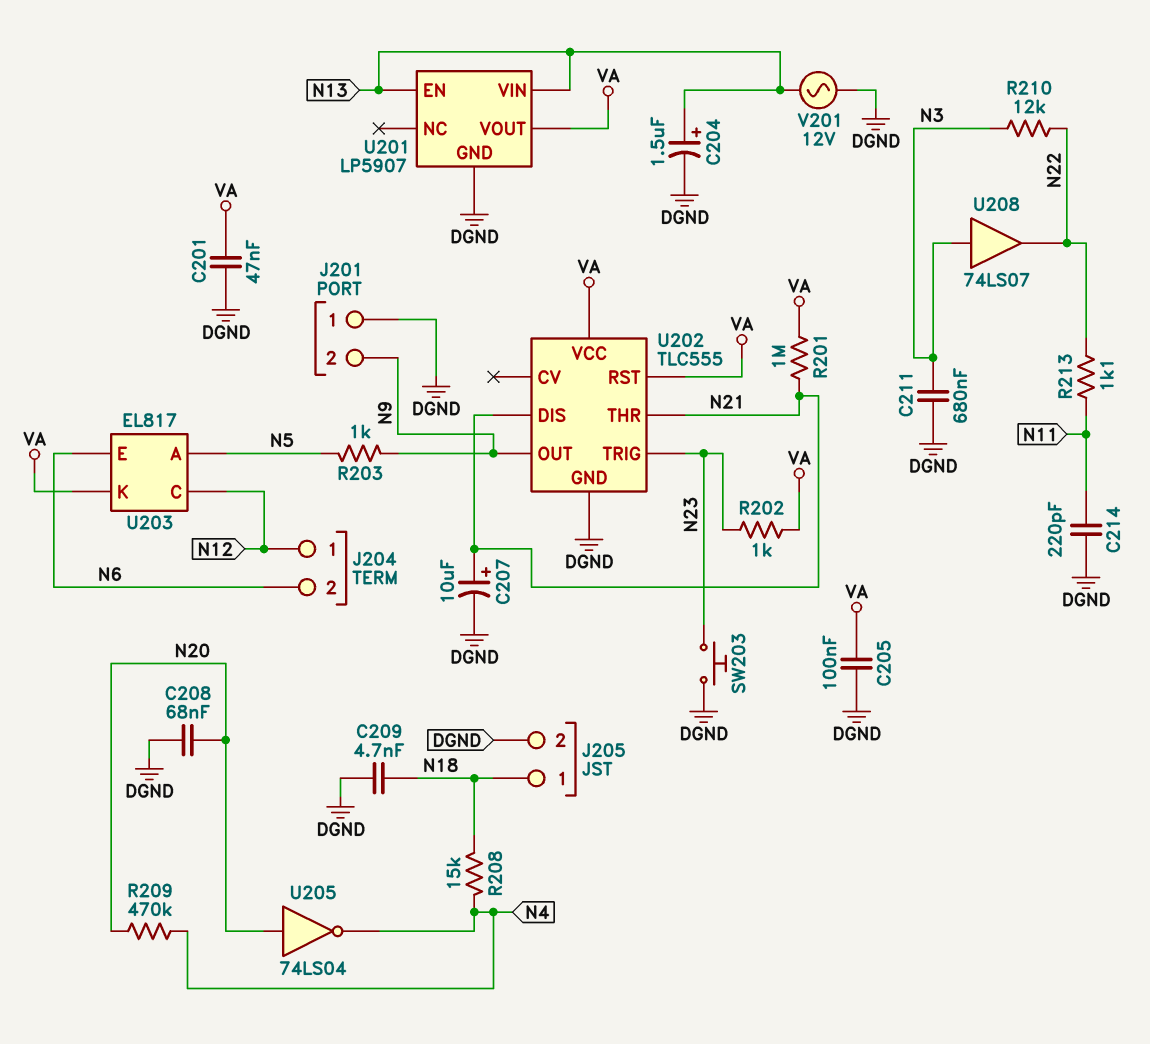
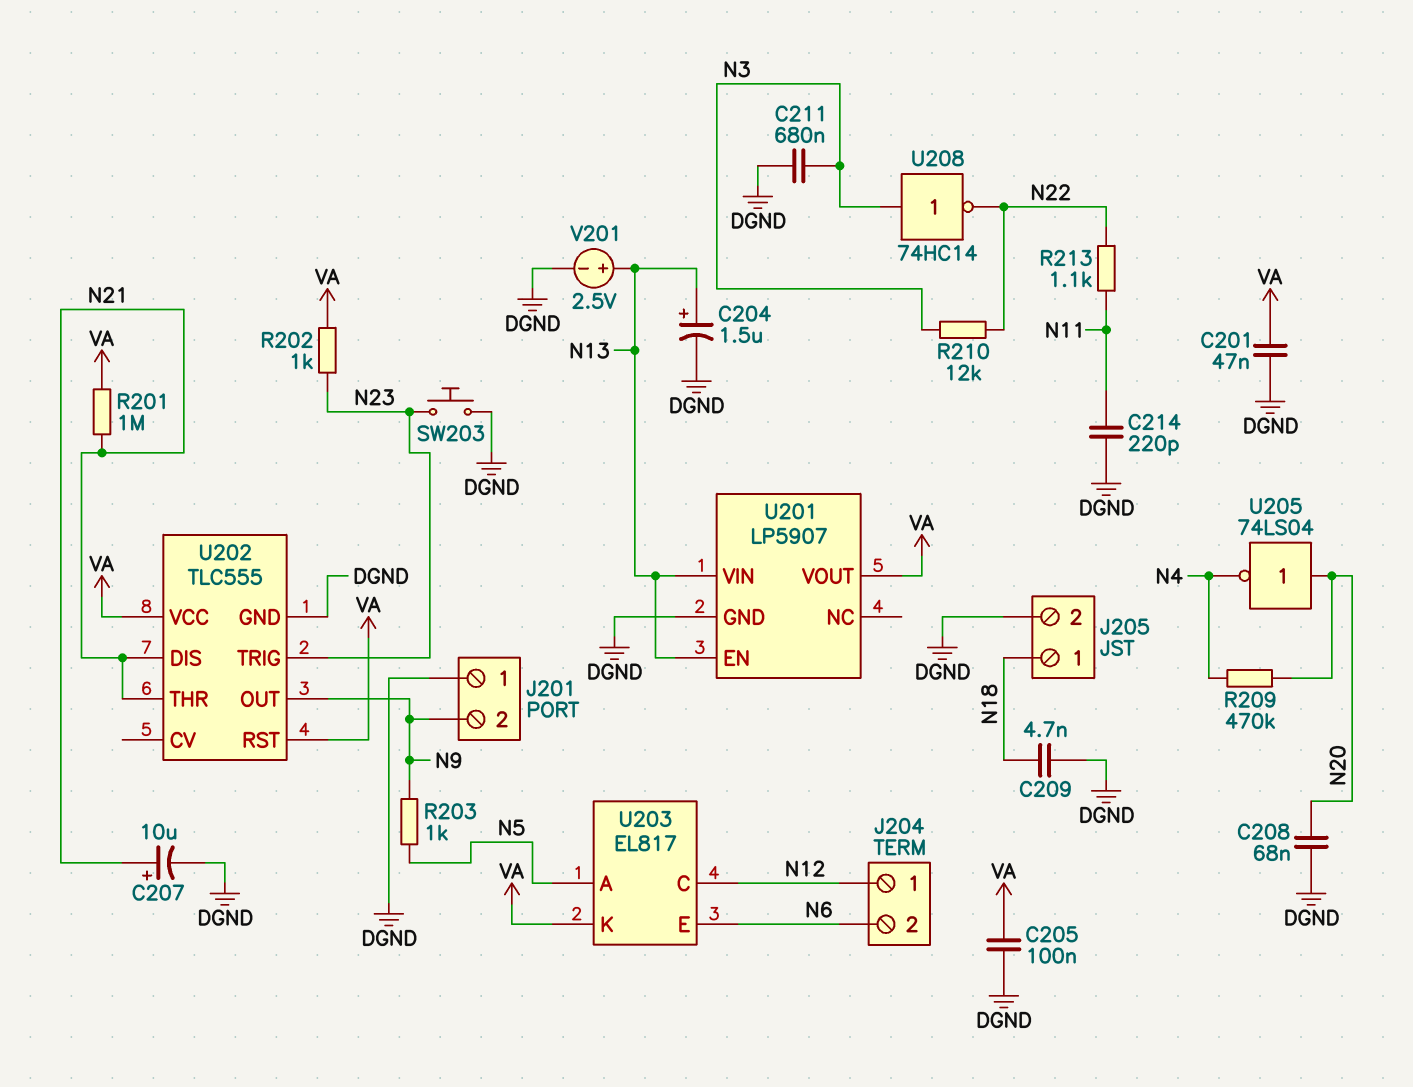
R208: 15k (N4, N18) -> none
U208: buffer 74LS07 (in N3, out N22) -> NOT 74HC14 (in N3, out N22)
V201: AC 12V (DGND, N13) -> 2.5V (plus N13, minus DGND)

